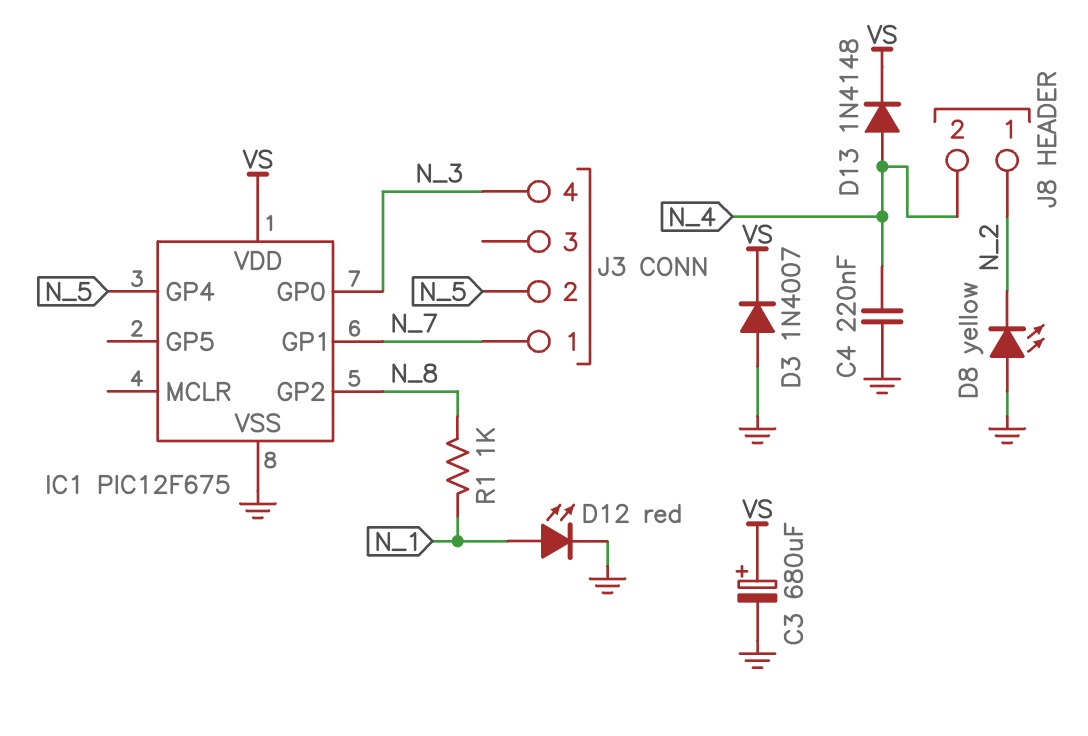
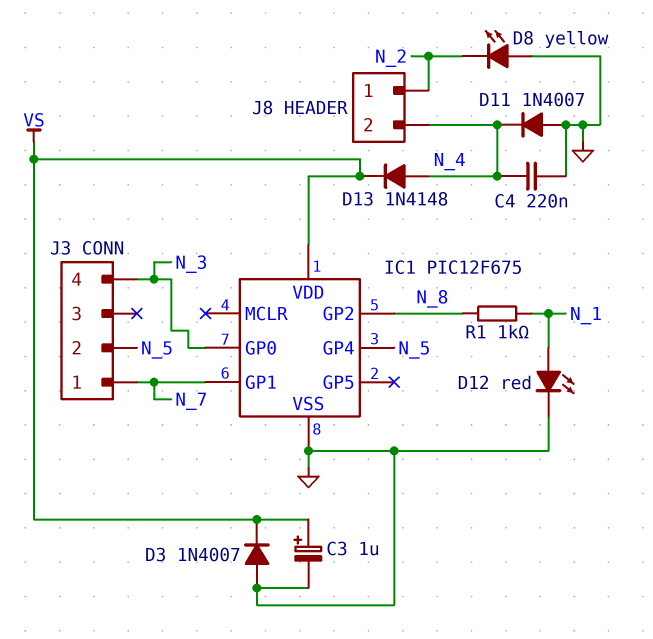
C3: 680uF (plus VS, minus GND) -> 1uF (plus VS, minus GND)
D11: none -> diode 1N4007 (A GND, K N_4)

